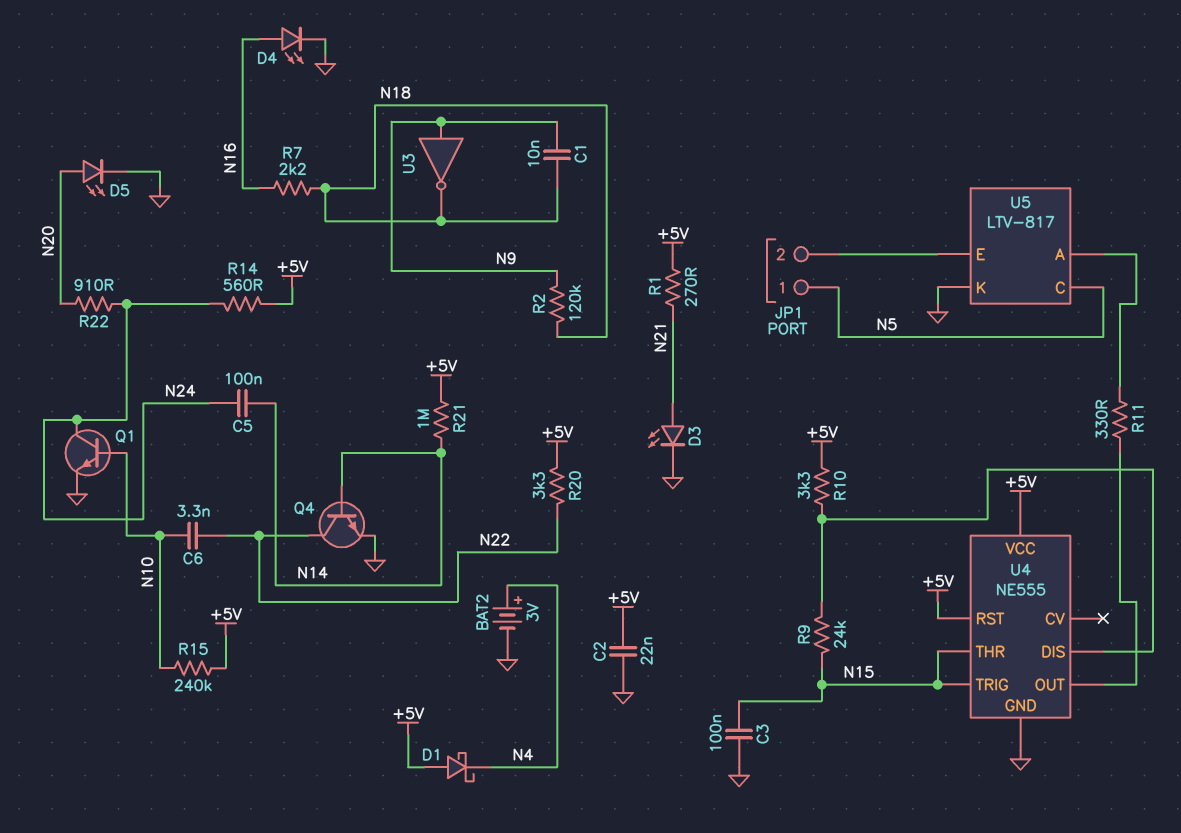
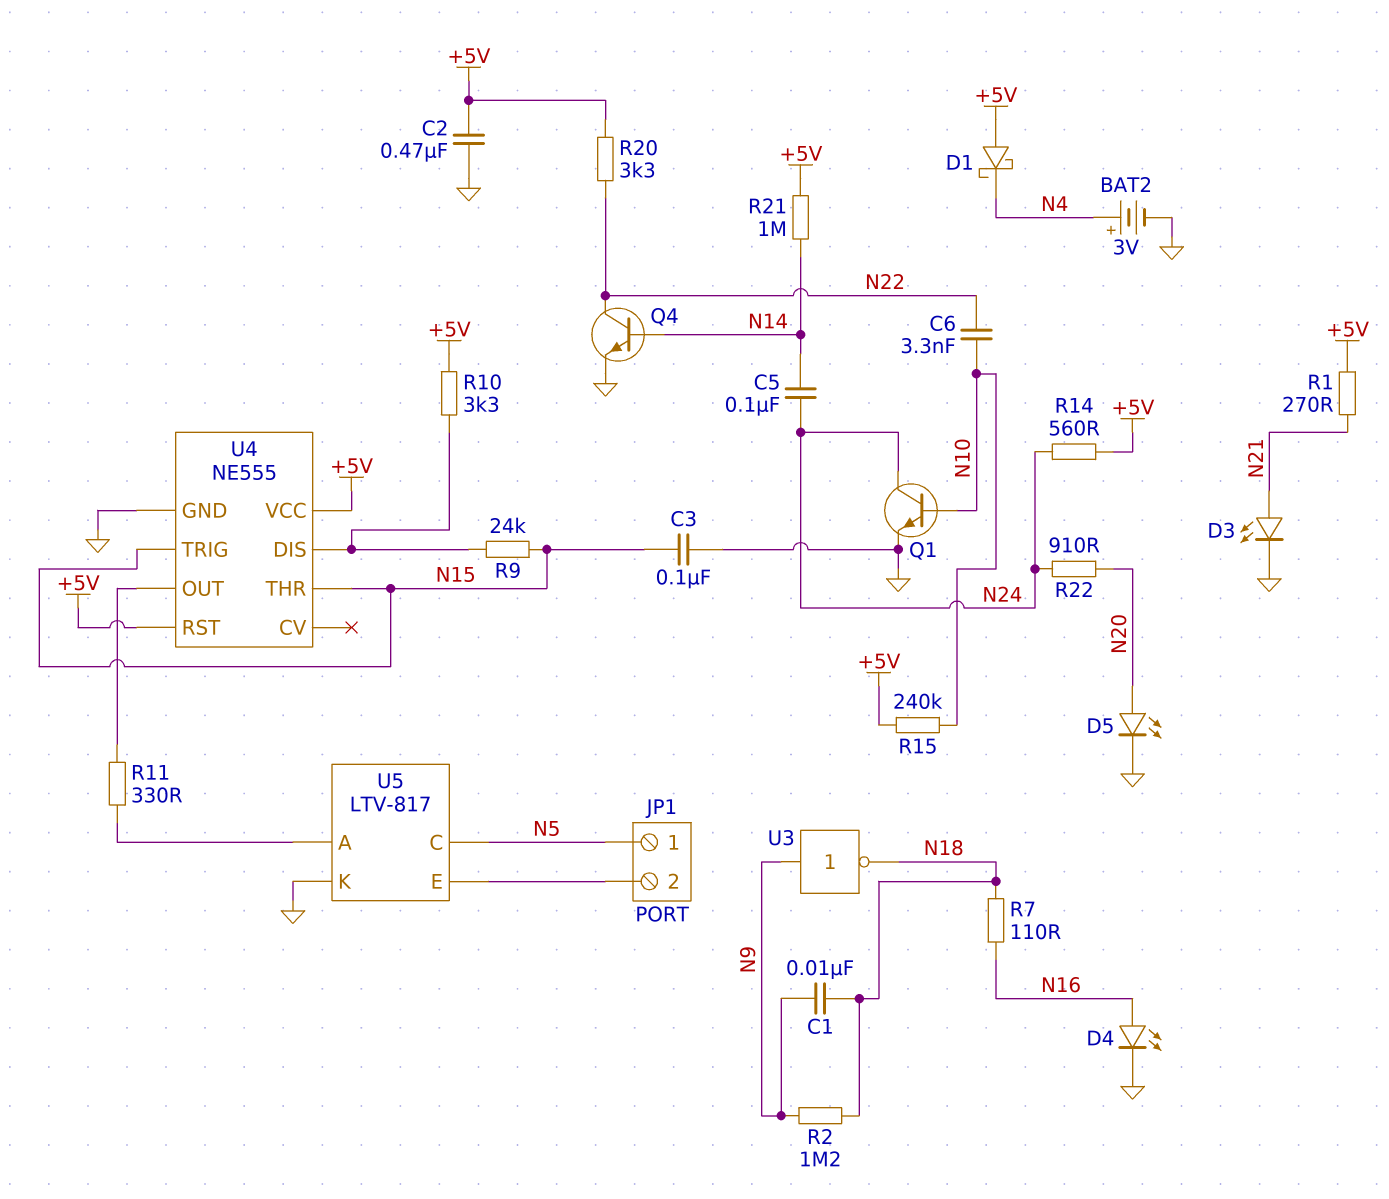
C2: 22nF (+5V, GND) -> 470nF (+5V, GND)
R2: 120k (N9, N18) -> 1.2M (N9, N18)
R7: 2.2k (N16, N18) -> 110 (N16, N18)

